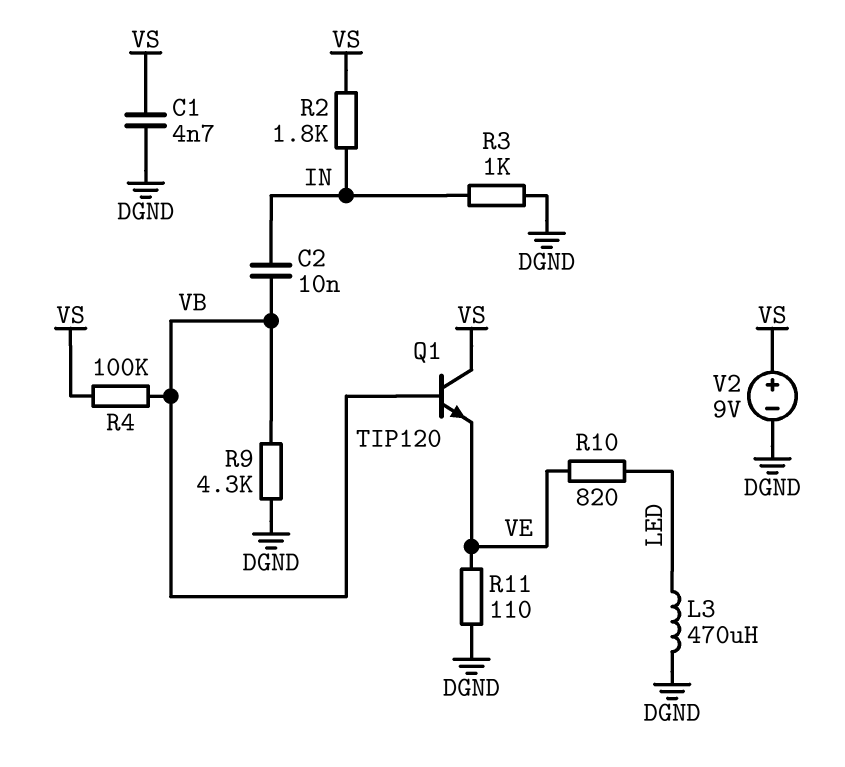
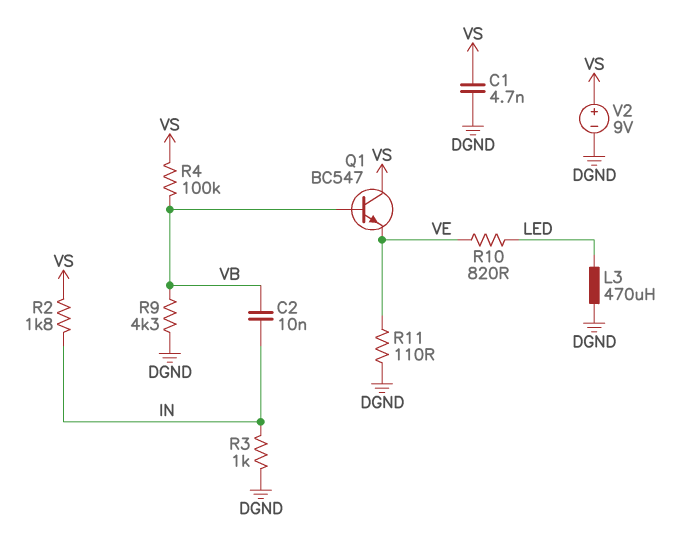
Q1: NPN TIP120 (B VB, C VS, E VE) -> NPN BC547 (B VB, C VS, E VE)

